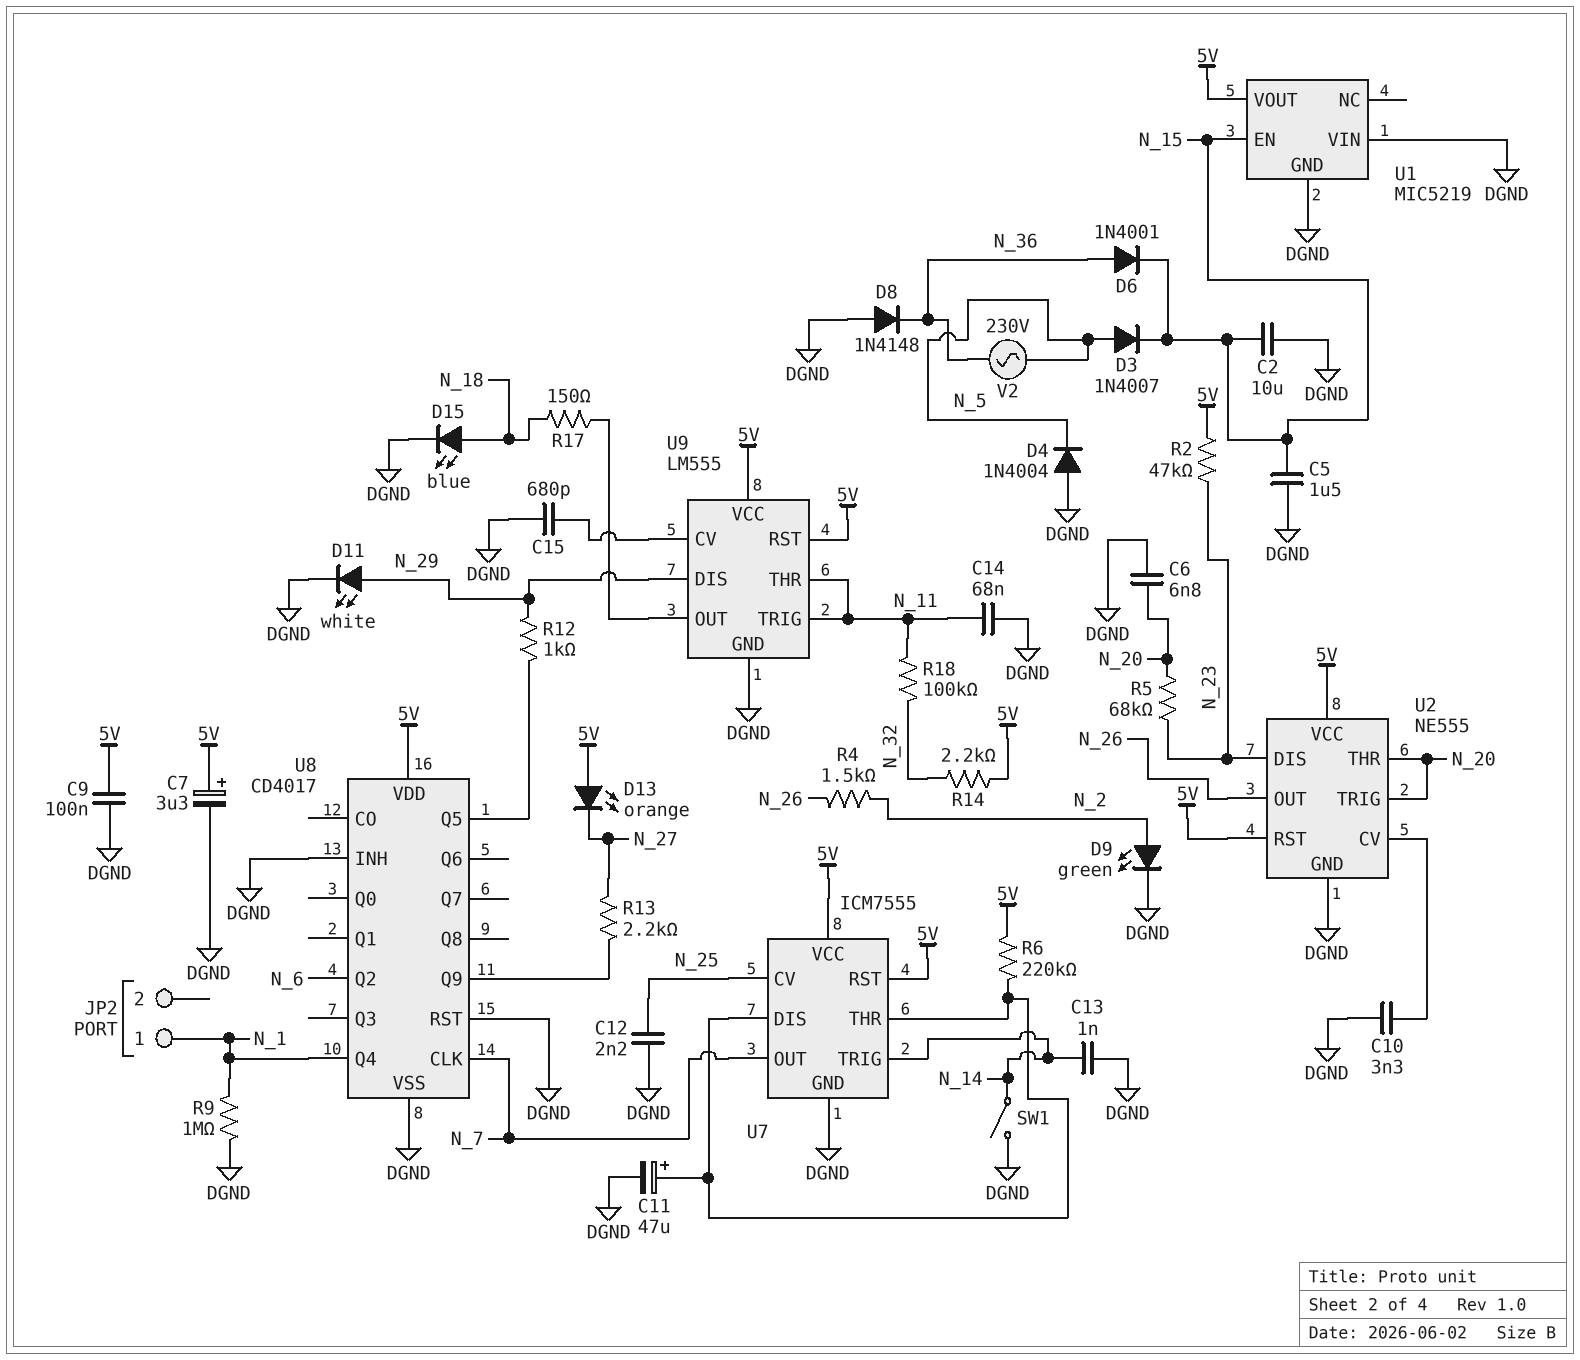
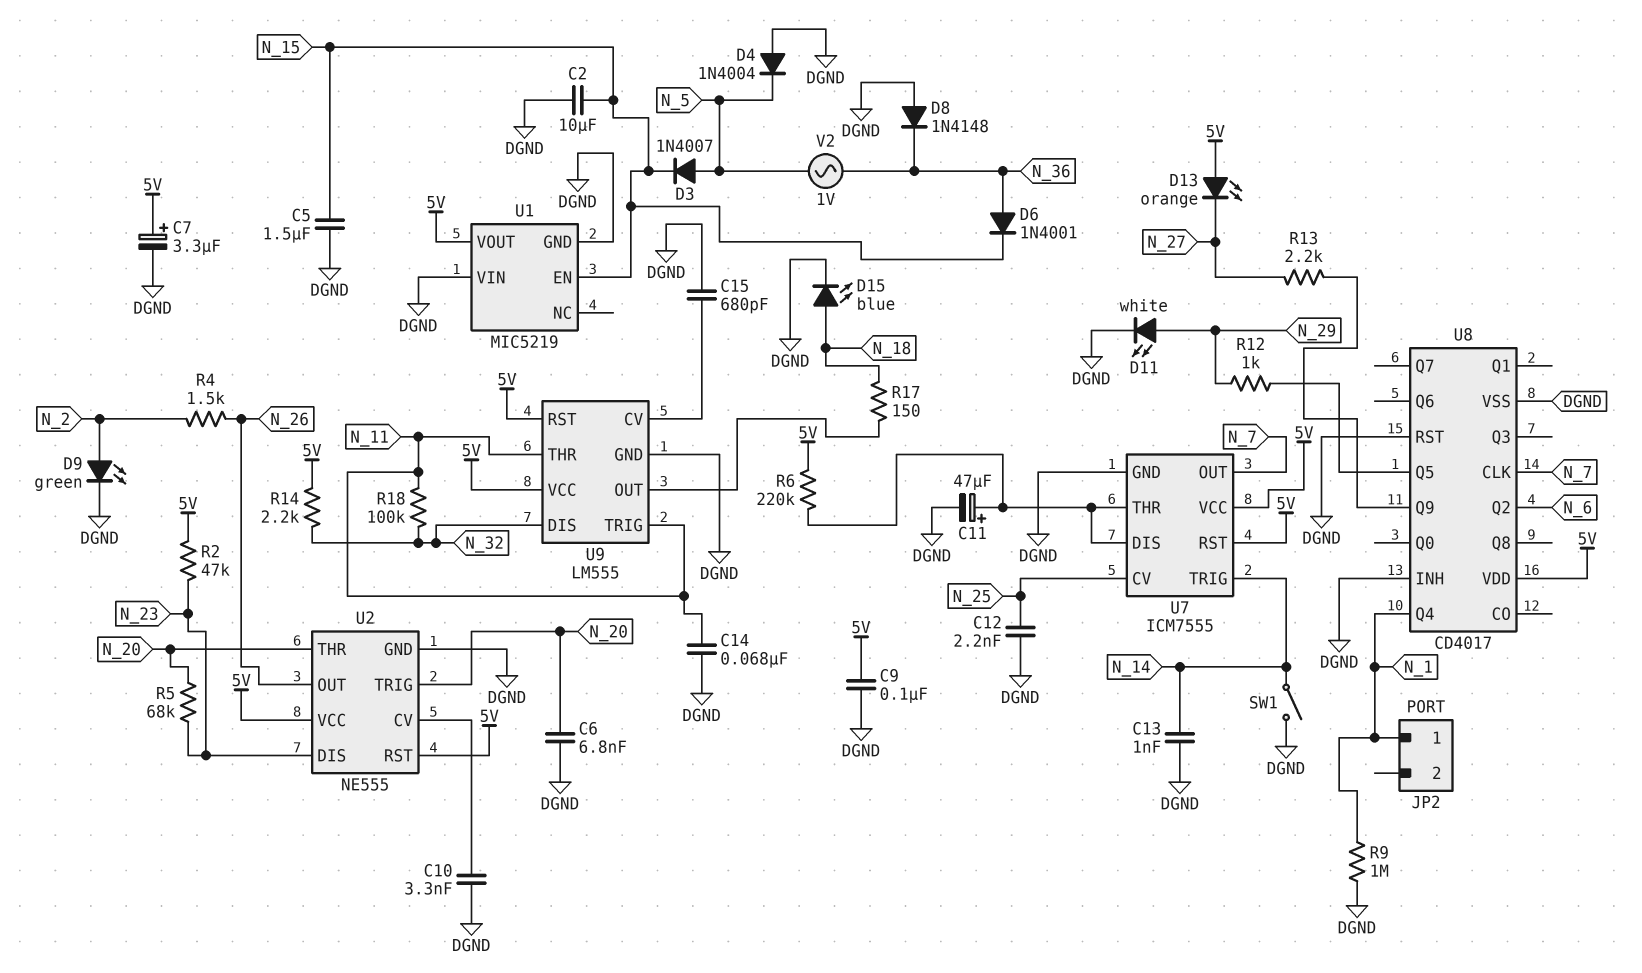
U9 pin DIS: N_29 -> N_32
V2: AC 230V (N_5, N_36) -> AC 1V (N_5, N_36)

